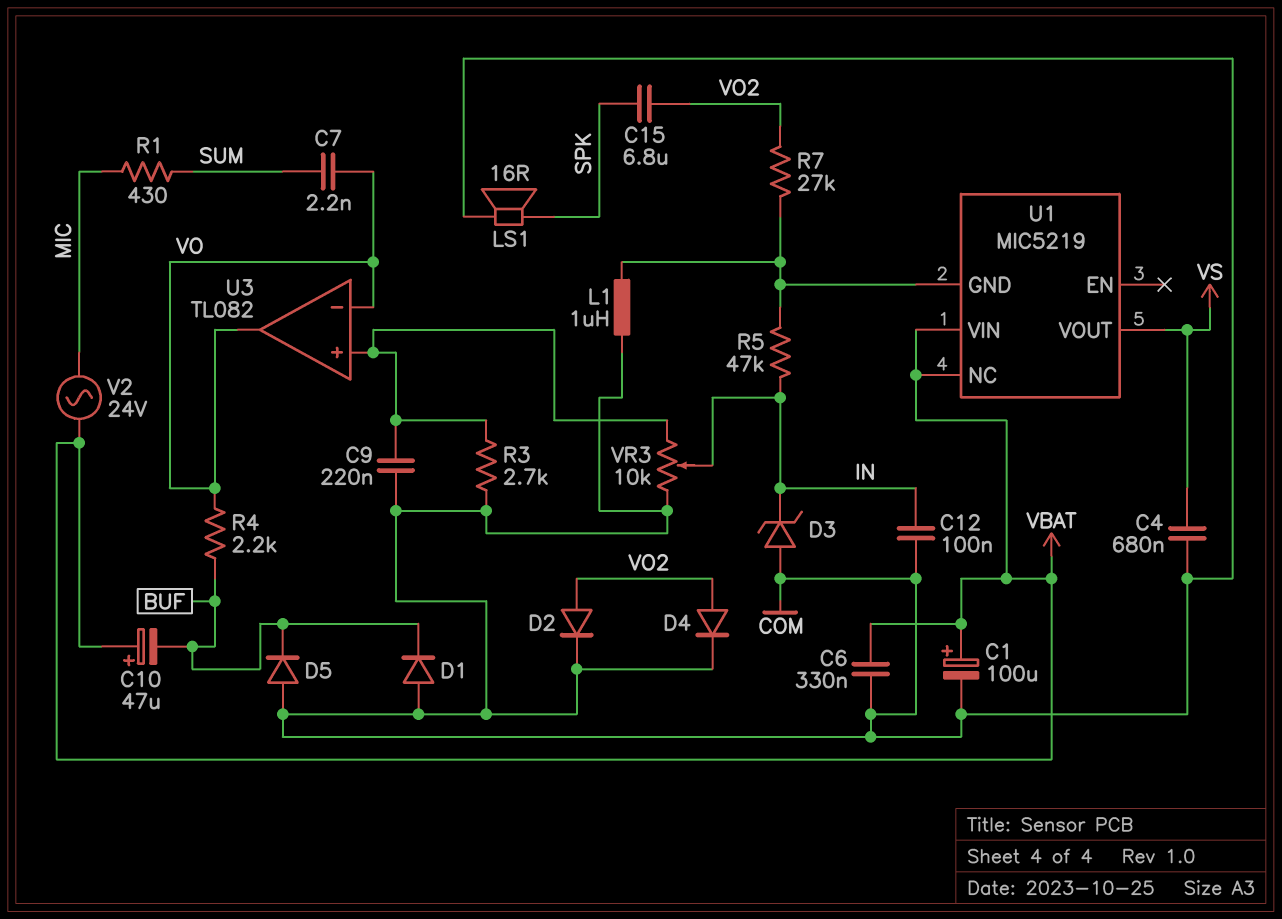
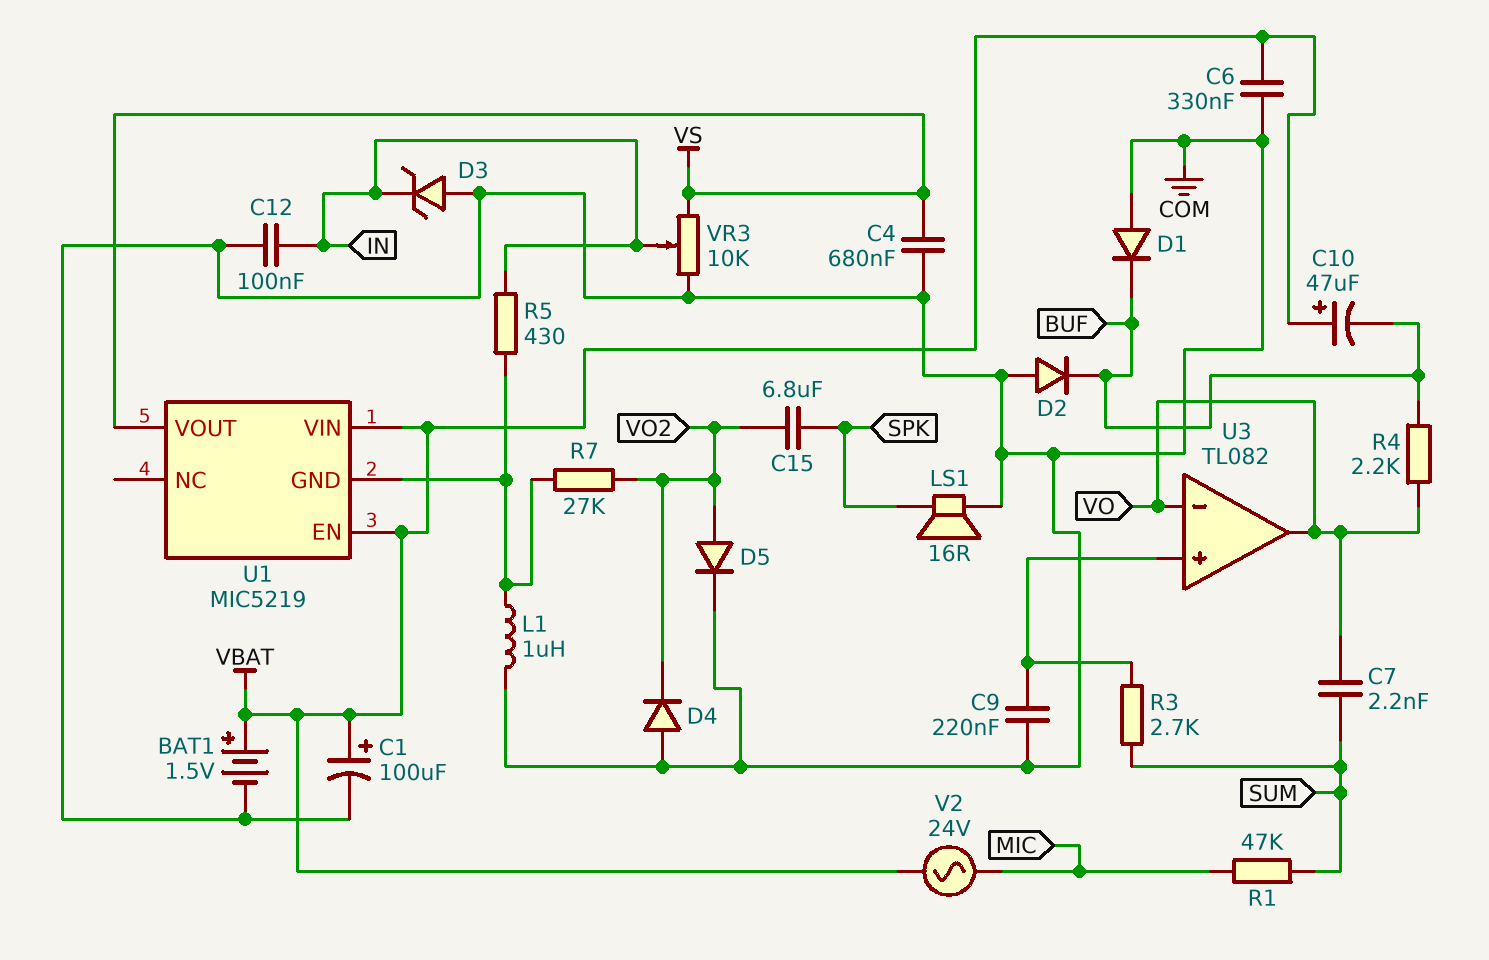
BAT1: none -> 1.5V (plus VBAT, minus COM)
D2: diode (A VO2, K COM) -> diode (A COM, K BUF)
D4: diode (A VO2, K COM) -> diode (A COM, K VO2)
D5: diode (A COM, K BUF) -> diode (A VO2, K COM)
R1: 430 (MIC, SUM) -> 47k (MIC, SUM)
R3: 2.7k (COM, U3/in+) -> 2.7k (SUM, U3/in+)
R5: 47k (IN, U1/GND) -> 430 (IN, U1/GND)
U1 pin EN: none -> VBAT
U1 pin NC: VBAT -> none
VR3: 10k (COM, U3/in+, wiper IN) -> 10k (COM, VS, wiper IN)

